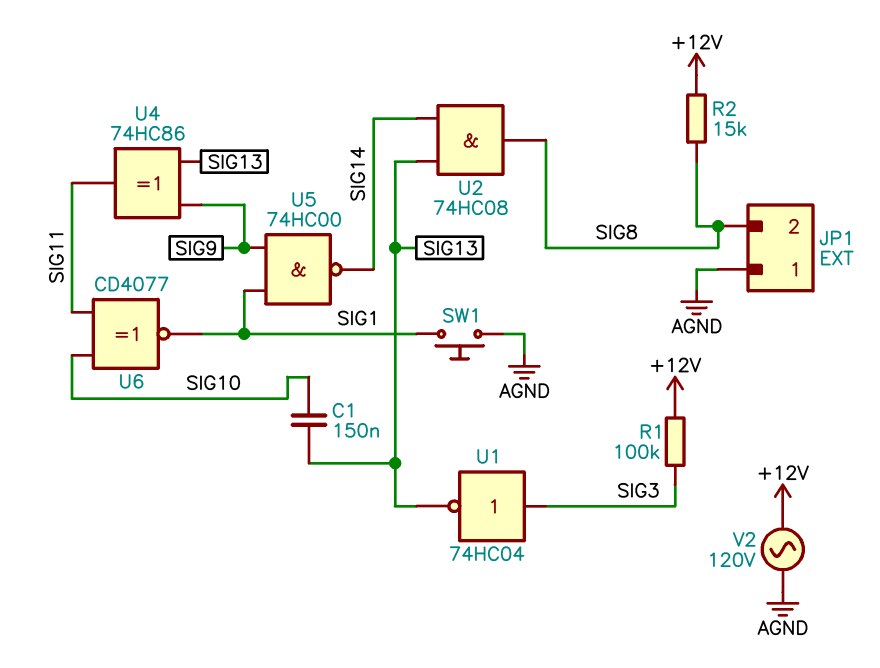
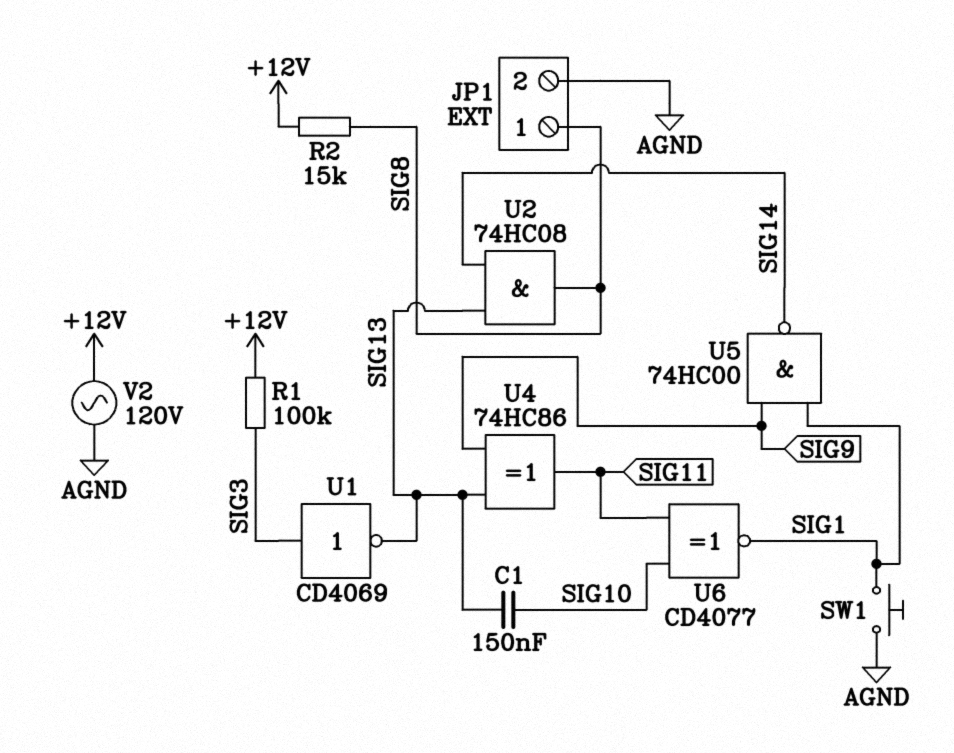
JP1 pin 1: AGND -> SIG8
JP1 pin 2: SIG8 -> AGND
U1: NOT 74HC04 (in SIG3, out SIG13) -> NOT CD4069 (in SIG3, out SIG13)

